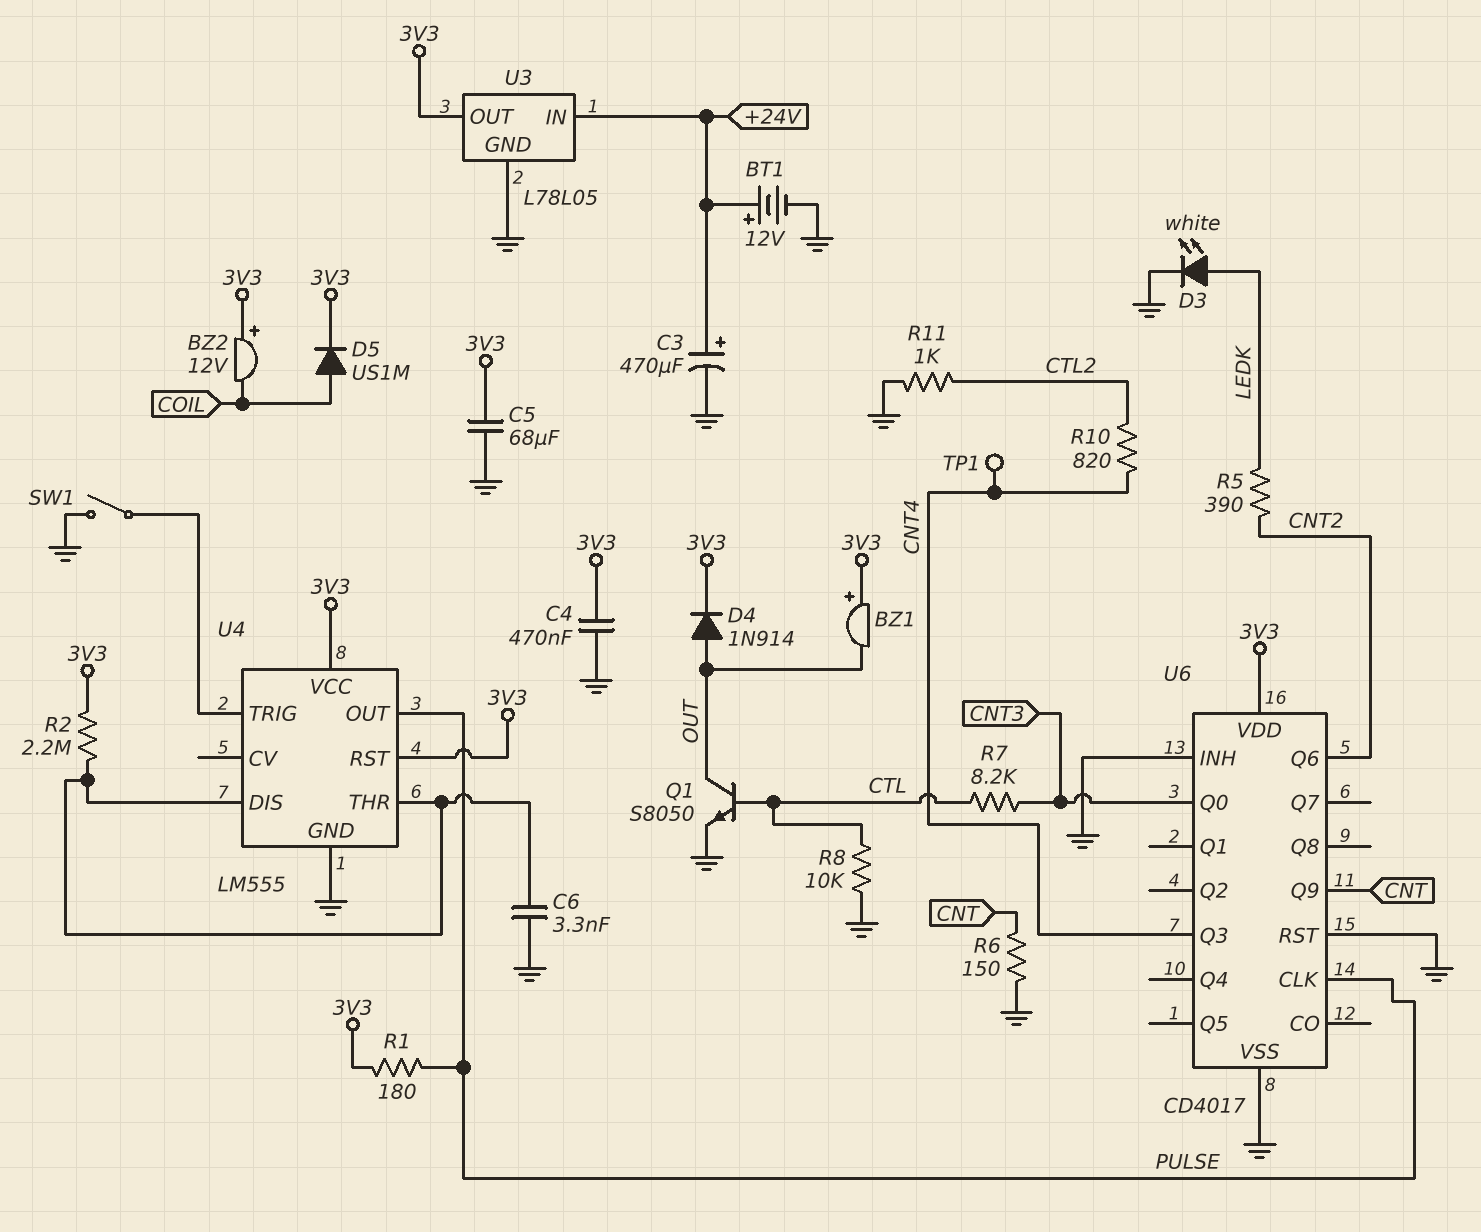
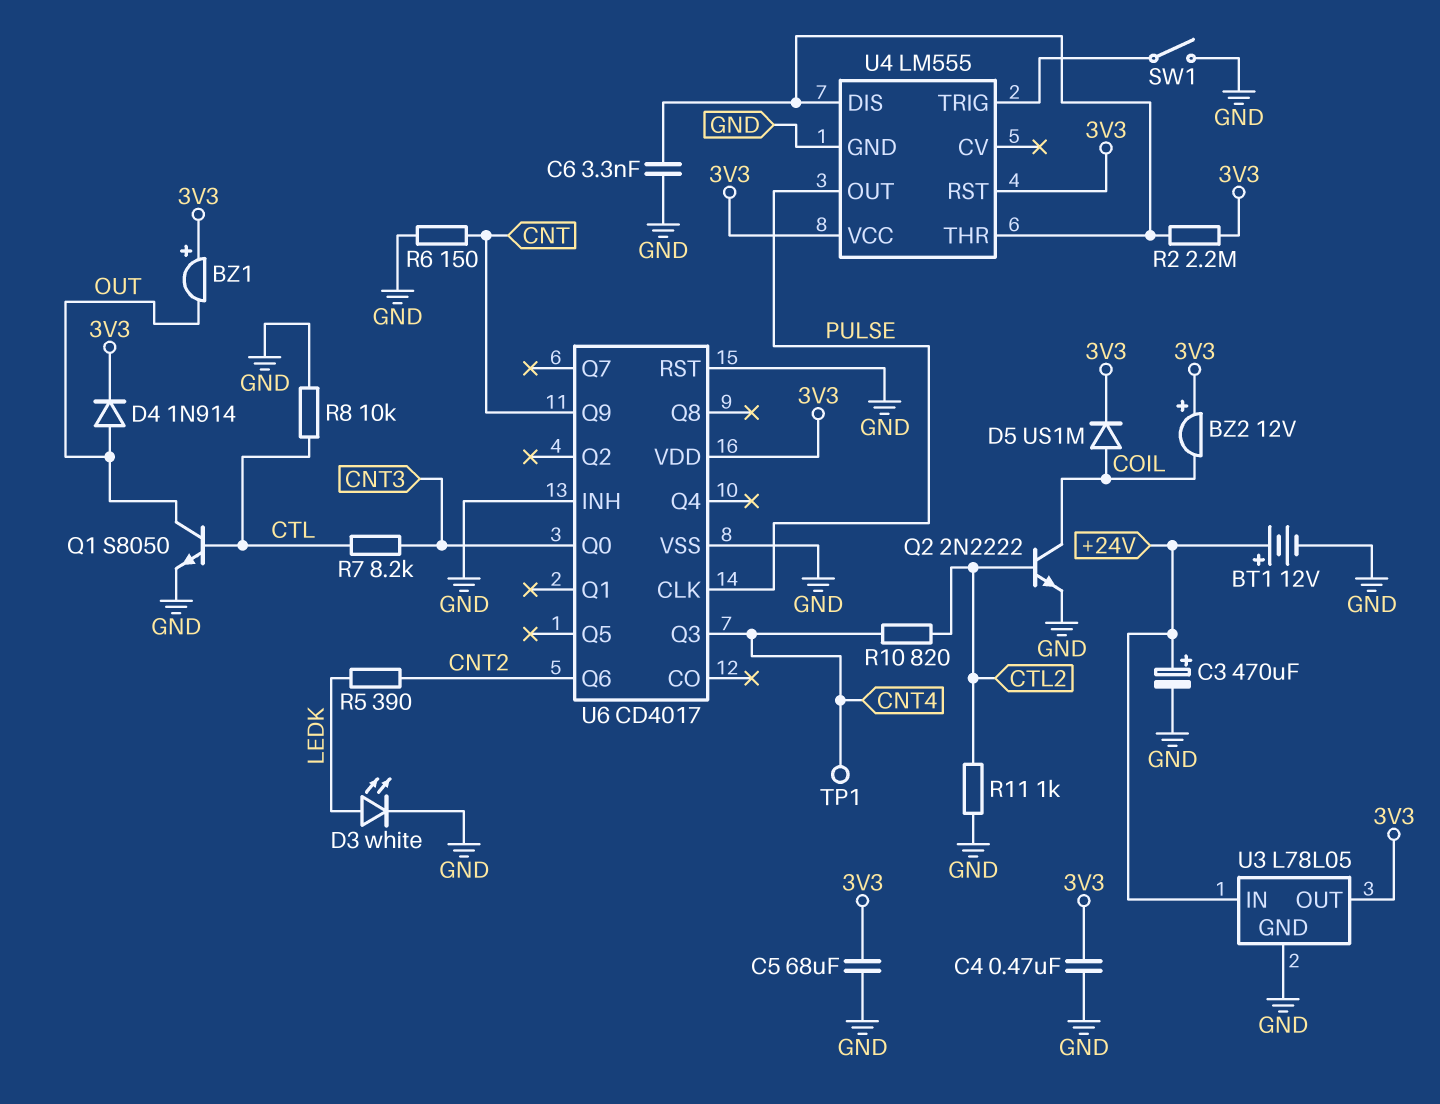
Q2: none -> NPN 2N2222 (B CTL2, C COIL, E GND)
R1: 180 (3V3, PULSE) -> none

